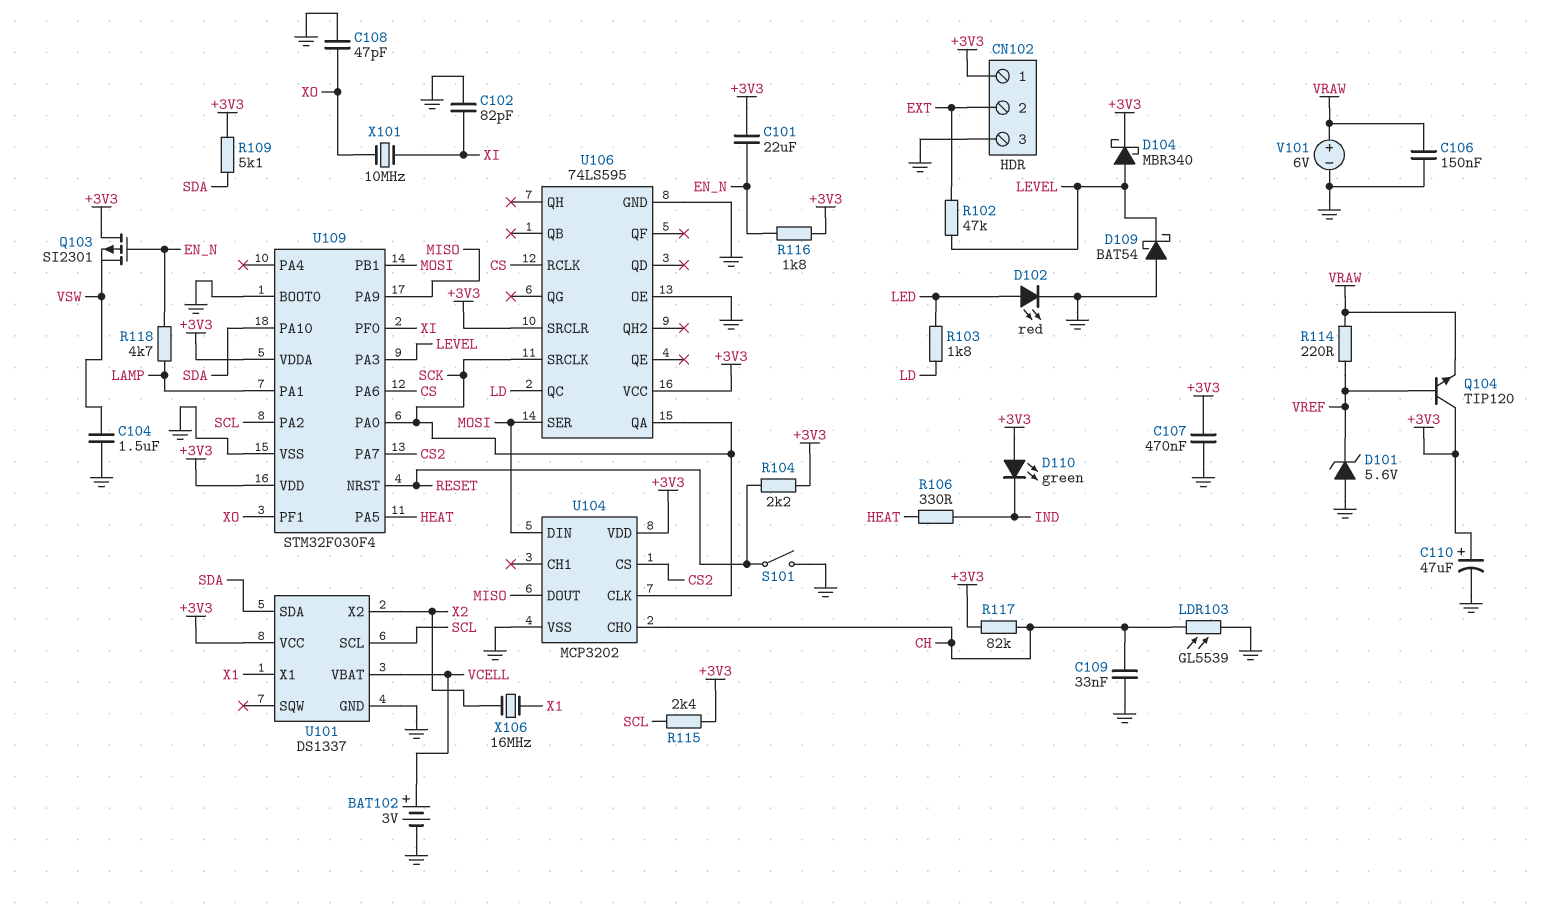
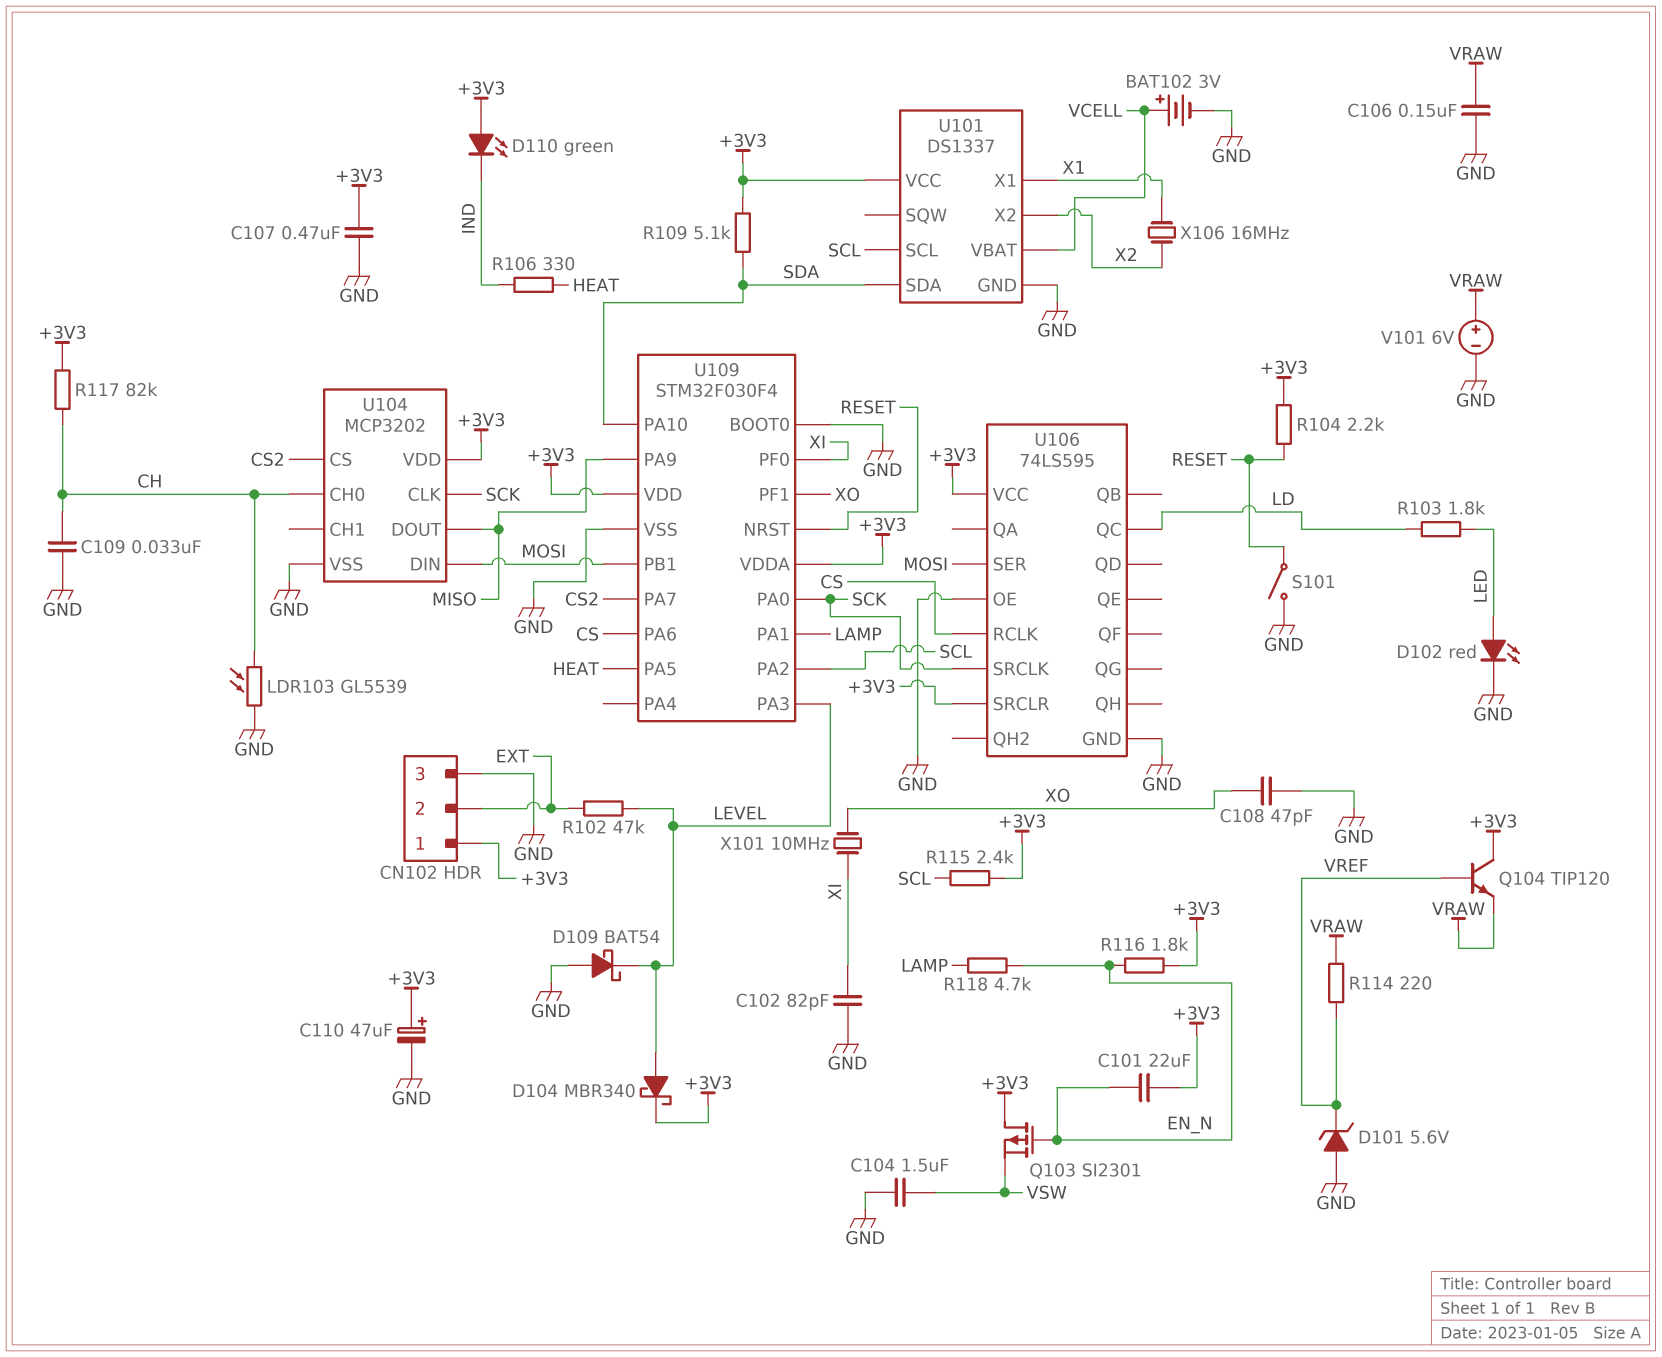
U106 pin QA: SCK -> none

